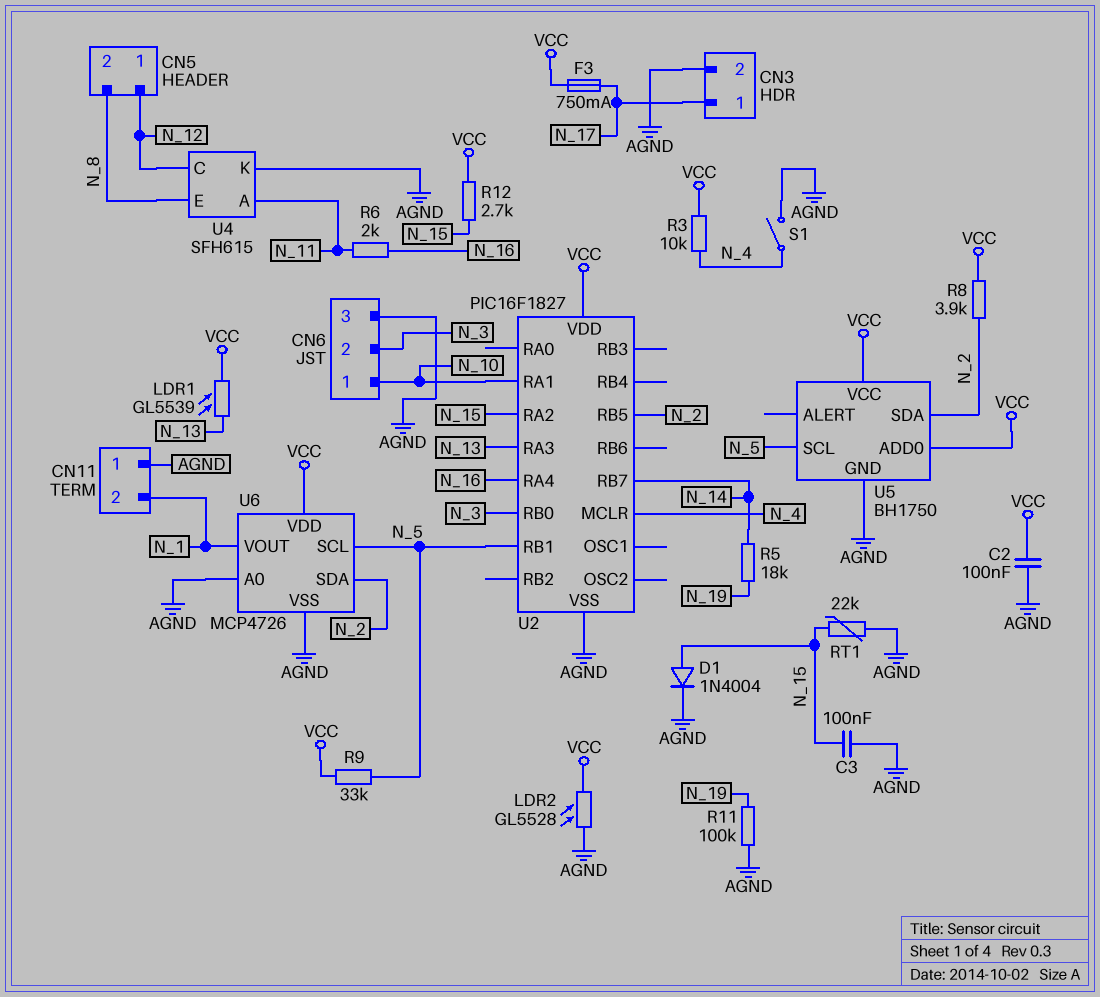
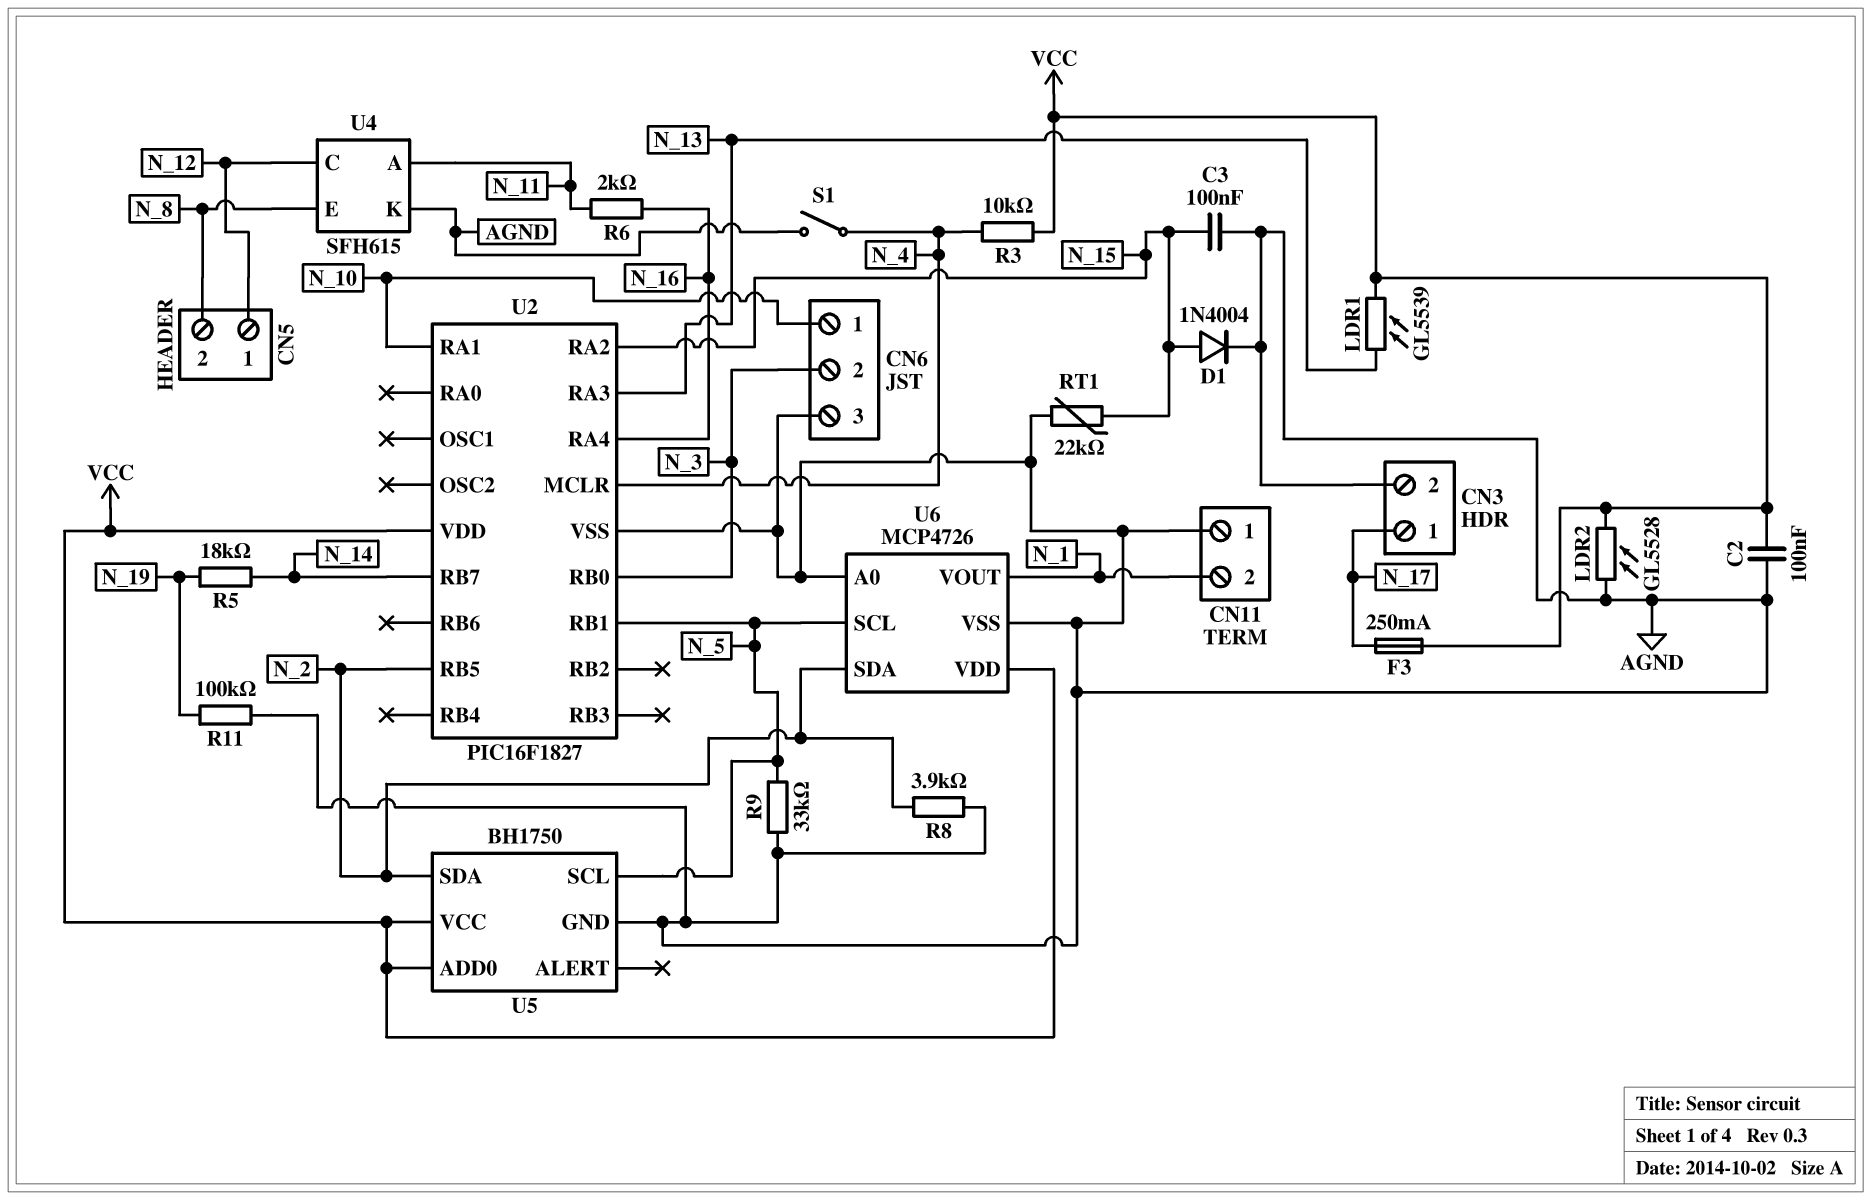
F3: 750mA (N_17, VCC) -> 250mA (N_17, VCC)
R8: 3.9k (N_2, VCC) -> 3.9k (AGND, N_2)
R9: 33k (N_5, VCC) -> 33k (AGND, N_5)
R12: 2.7k (N_15, VCC) -> none

